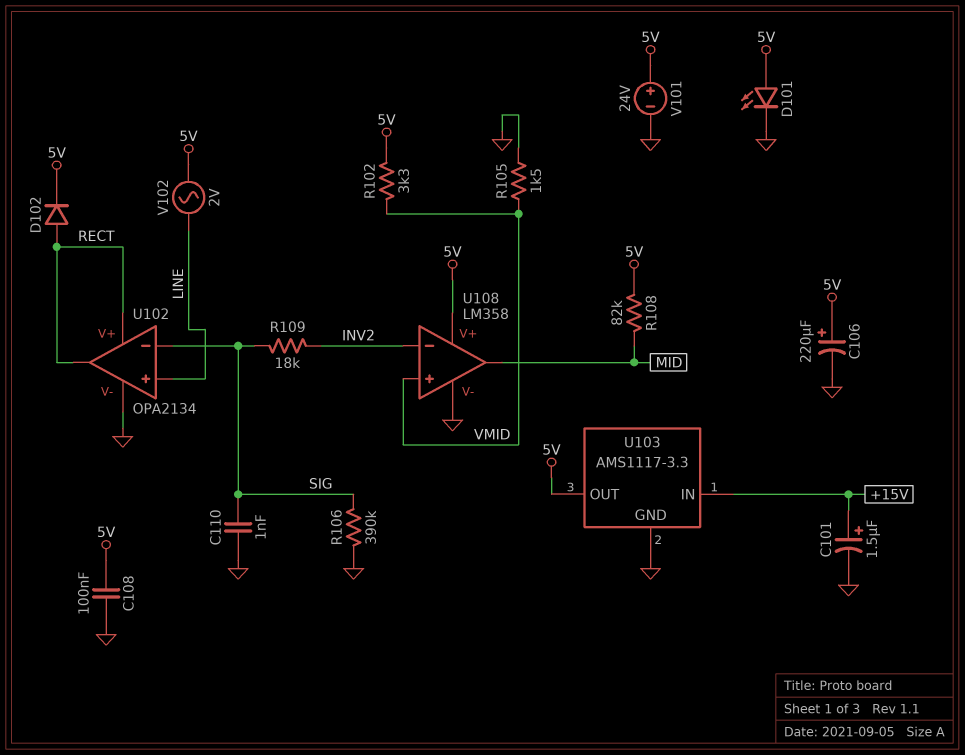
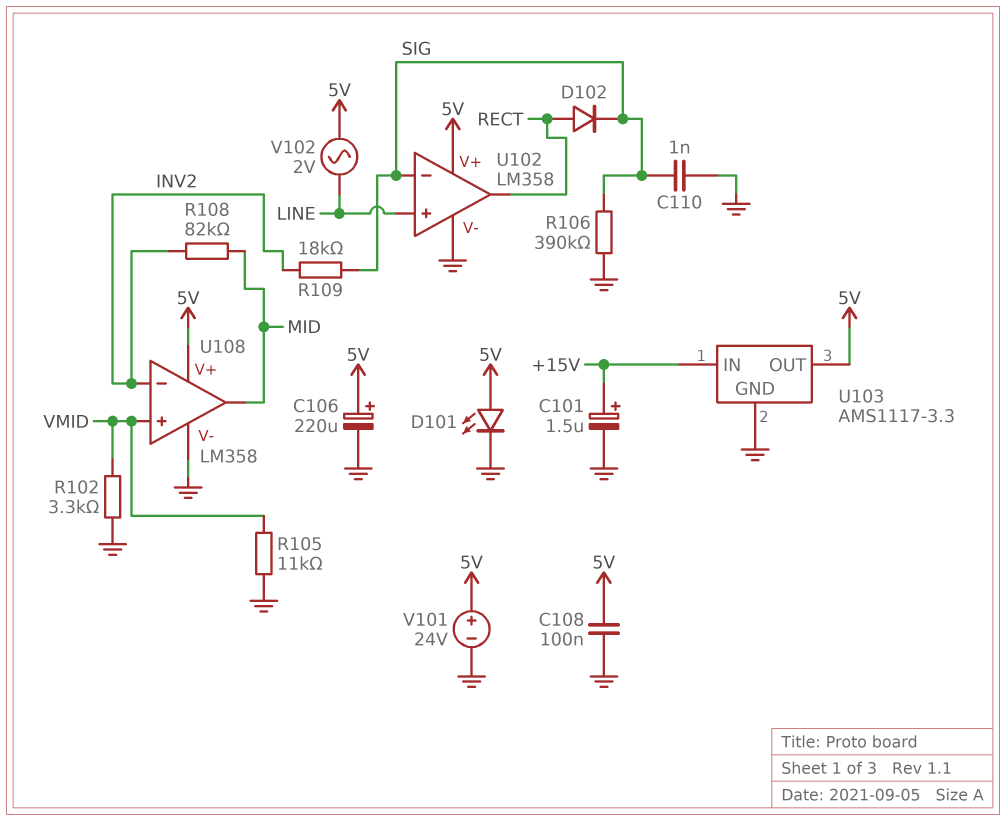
D102: diode (A RECT, K 5V) -> diode (A RECT, K SIG)
R102: 3.3k (5V, VMID) -> 3.3k (GND, VMID)
R105: 1.5k (GND, VMID) -> 11k (GND, VMID)
R108: 82k (5V, MID) -> 82k (INV2, MID)
U102: OPA2134 -> LM358
U102 pin V+: RECT -> 5V

